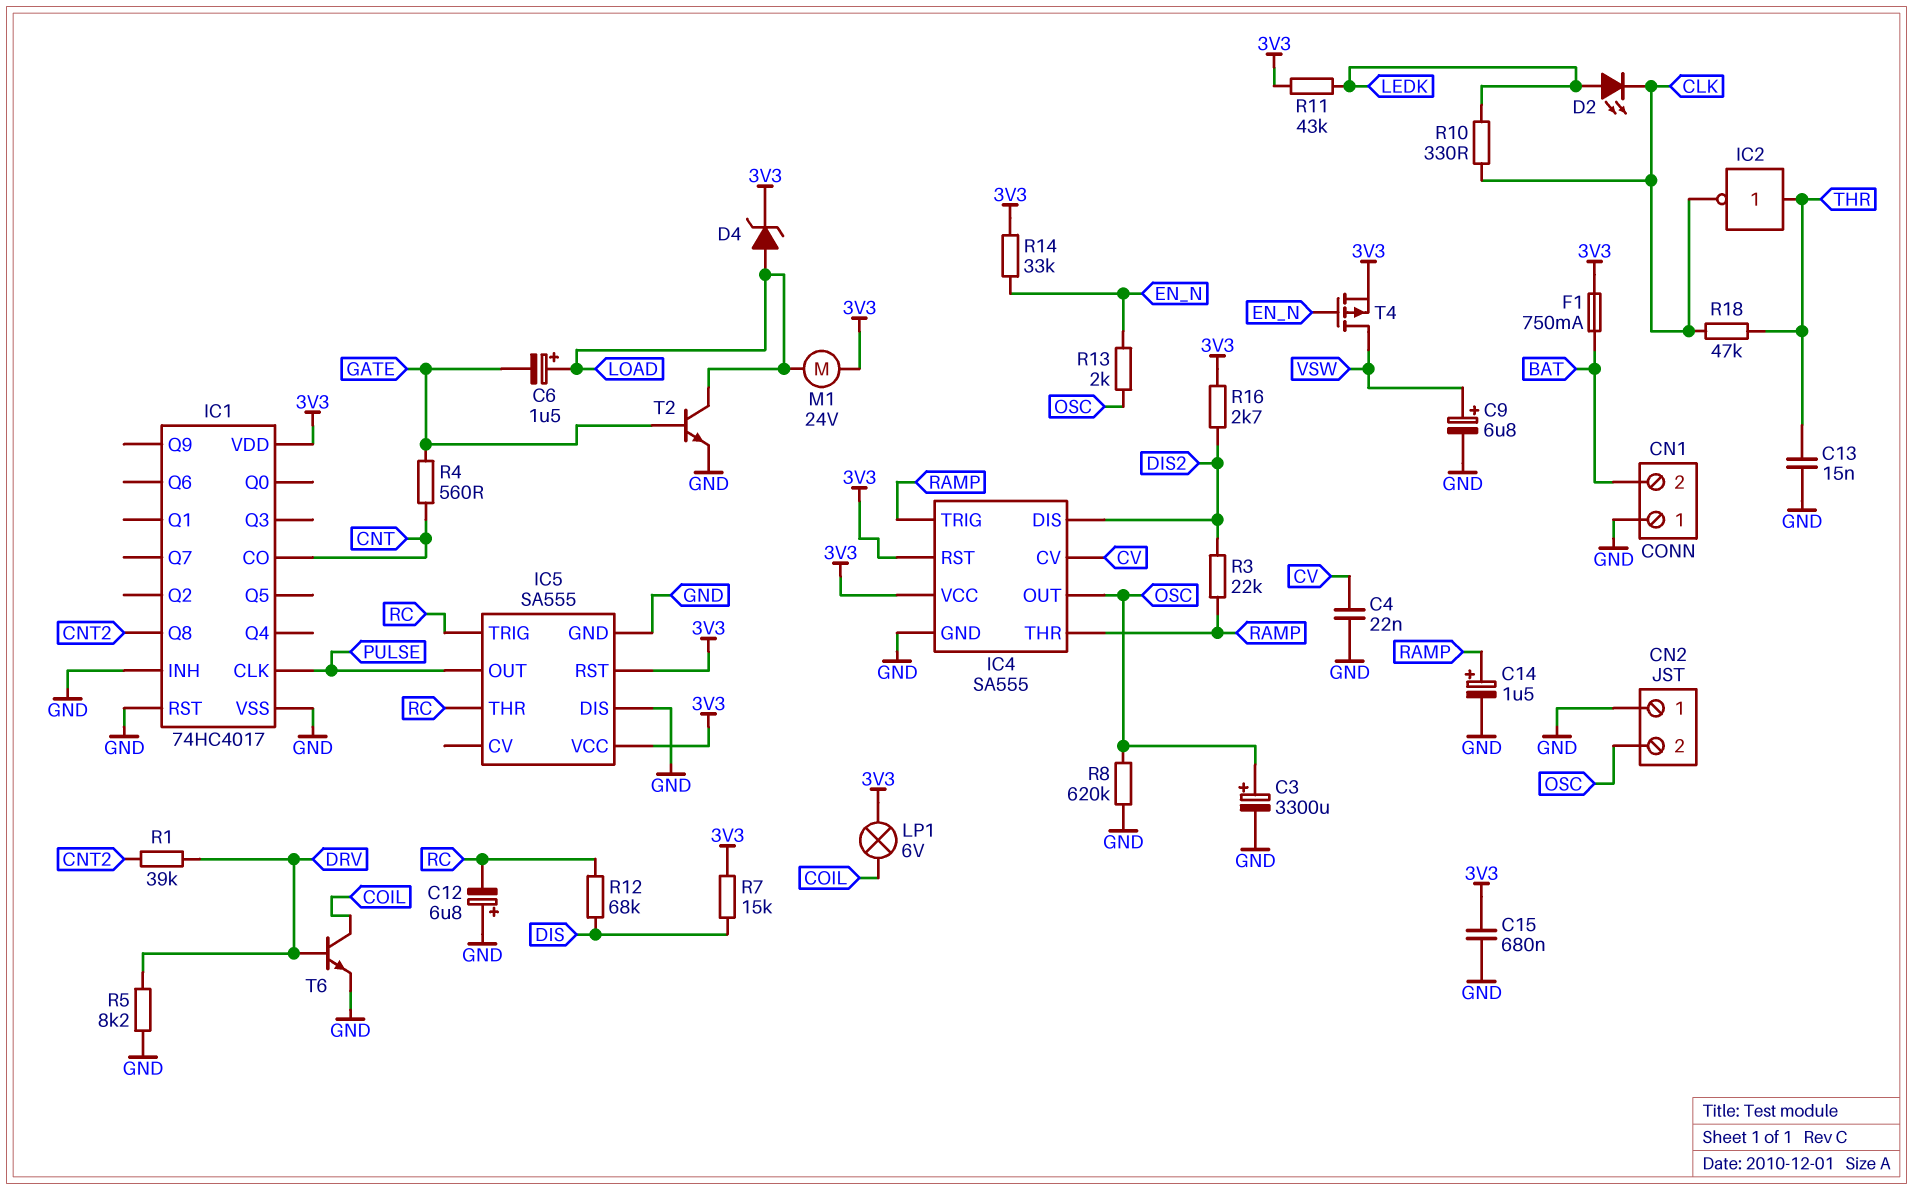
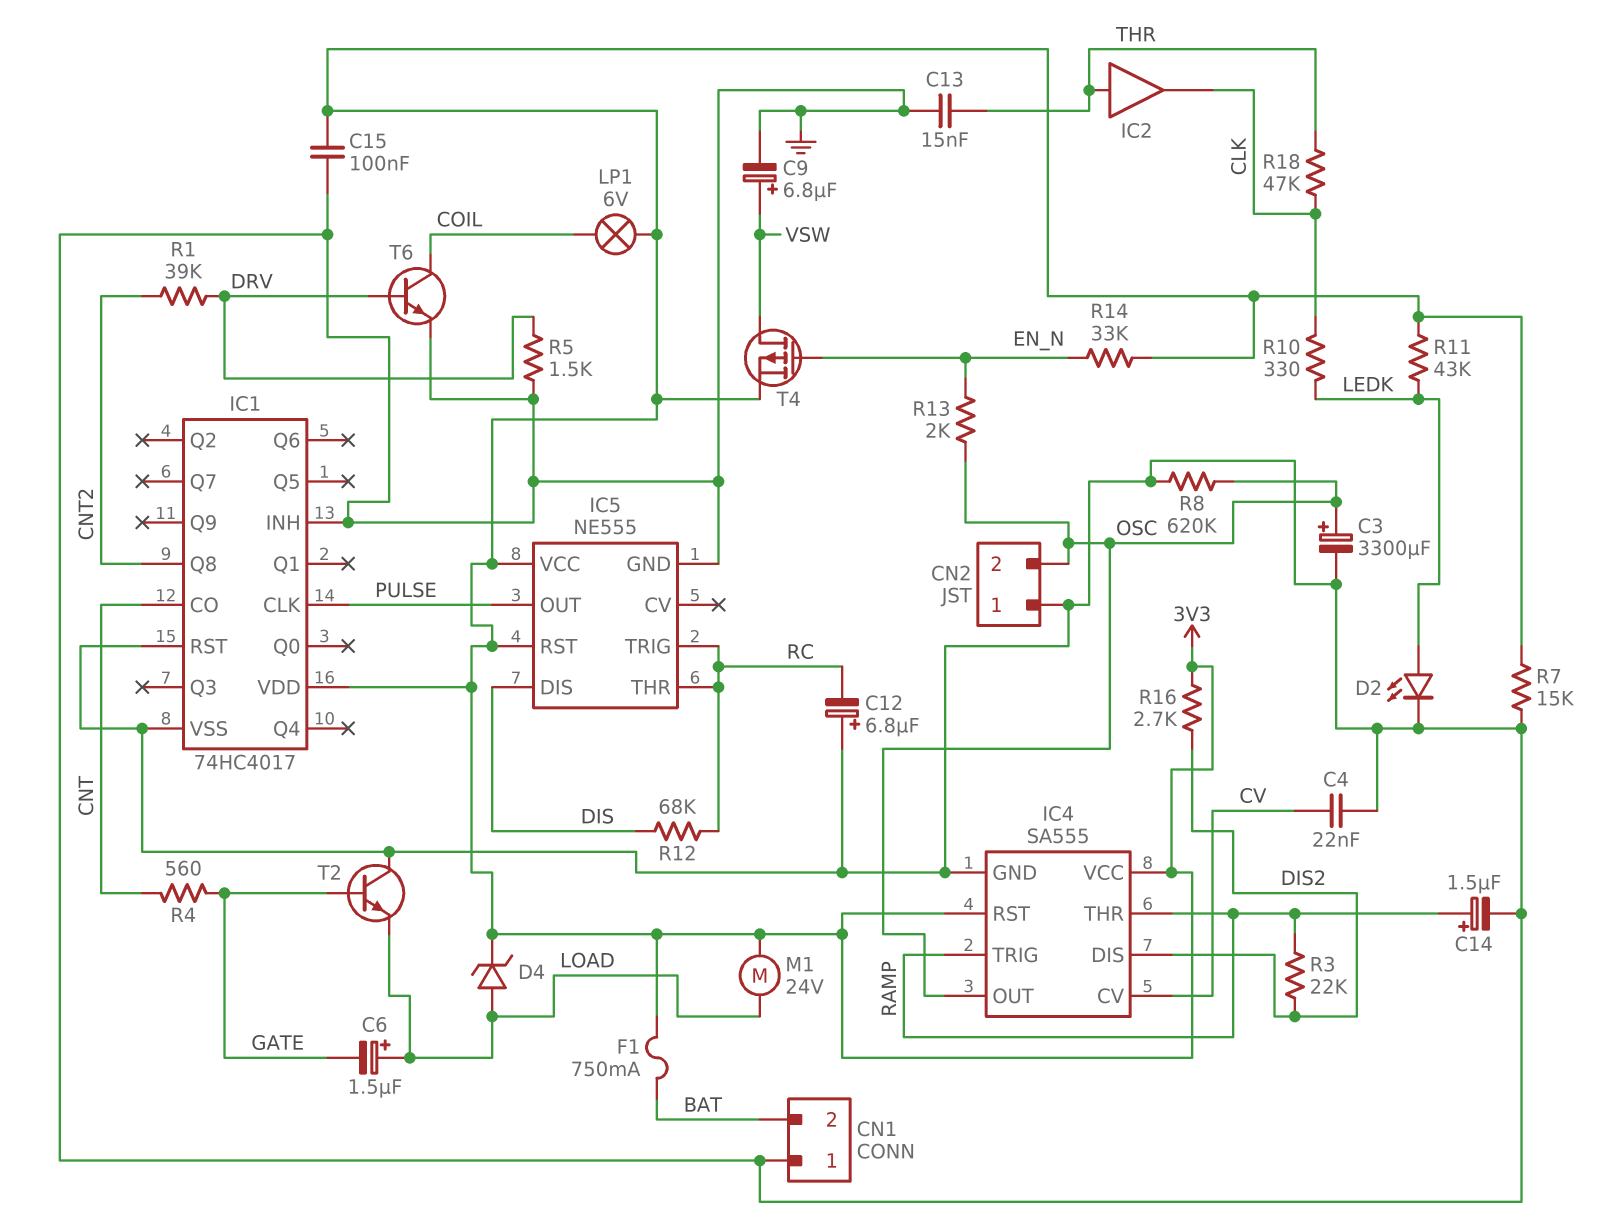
C15: 680nF (3V3, GND) -> 100nF (3V3, GND)
D2: LED (A LEDK, K CLK) -> LED (A LEDK, K GND)
IC2: NOT (in THR, out CLK) -> buffer (in THR, out CLK)
IC5: SA555 -> NE555
IC5 pin DIS: GND -> DIS
R5: 8.2k (DRV, GND) -> 1.5k (DRV, GND)
R7: 15k (3V3, DIS) -> 15k (3V3, GND)
T2: NPN (B GATE, C LOAD, E GND) -> NPN (B GATE, C GND, E LOAD)

